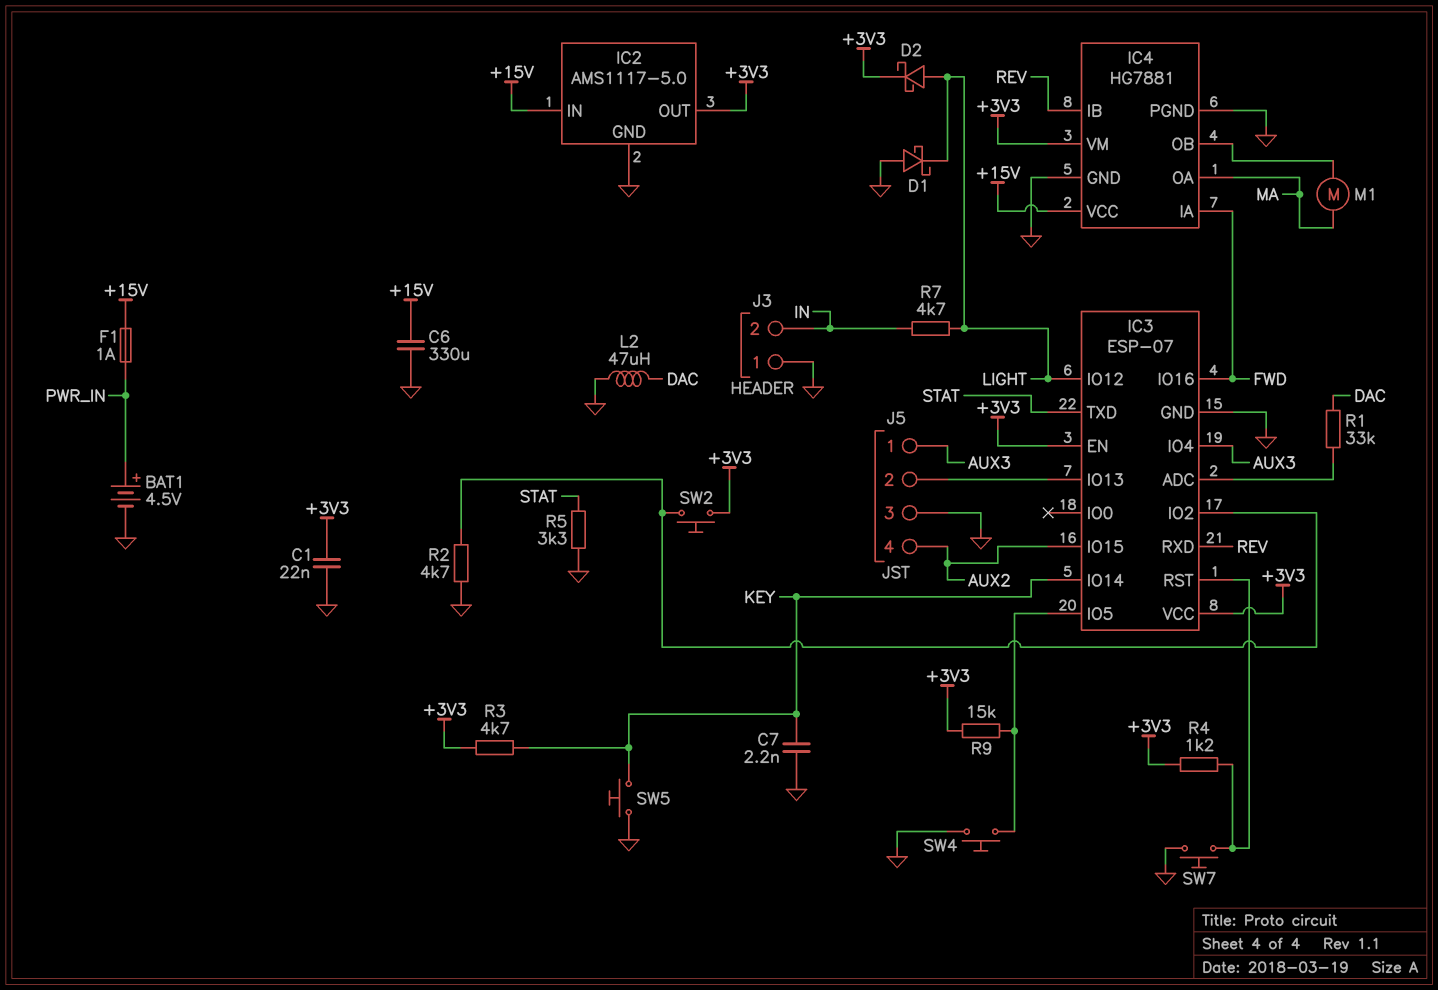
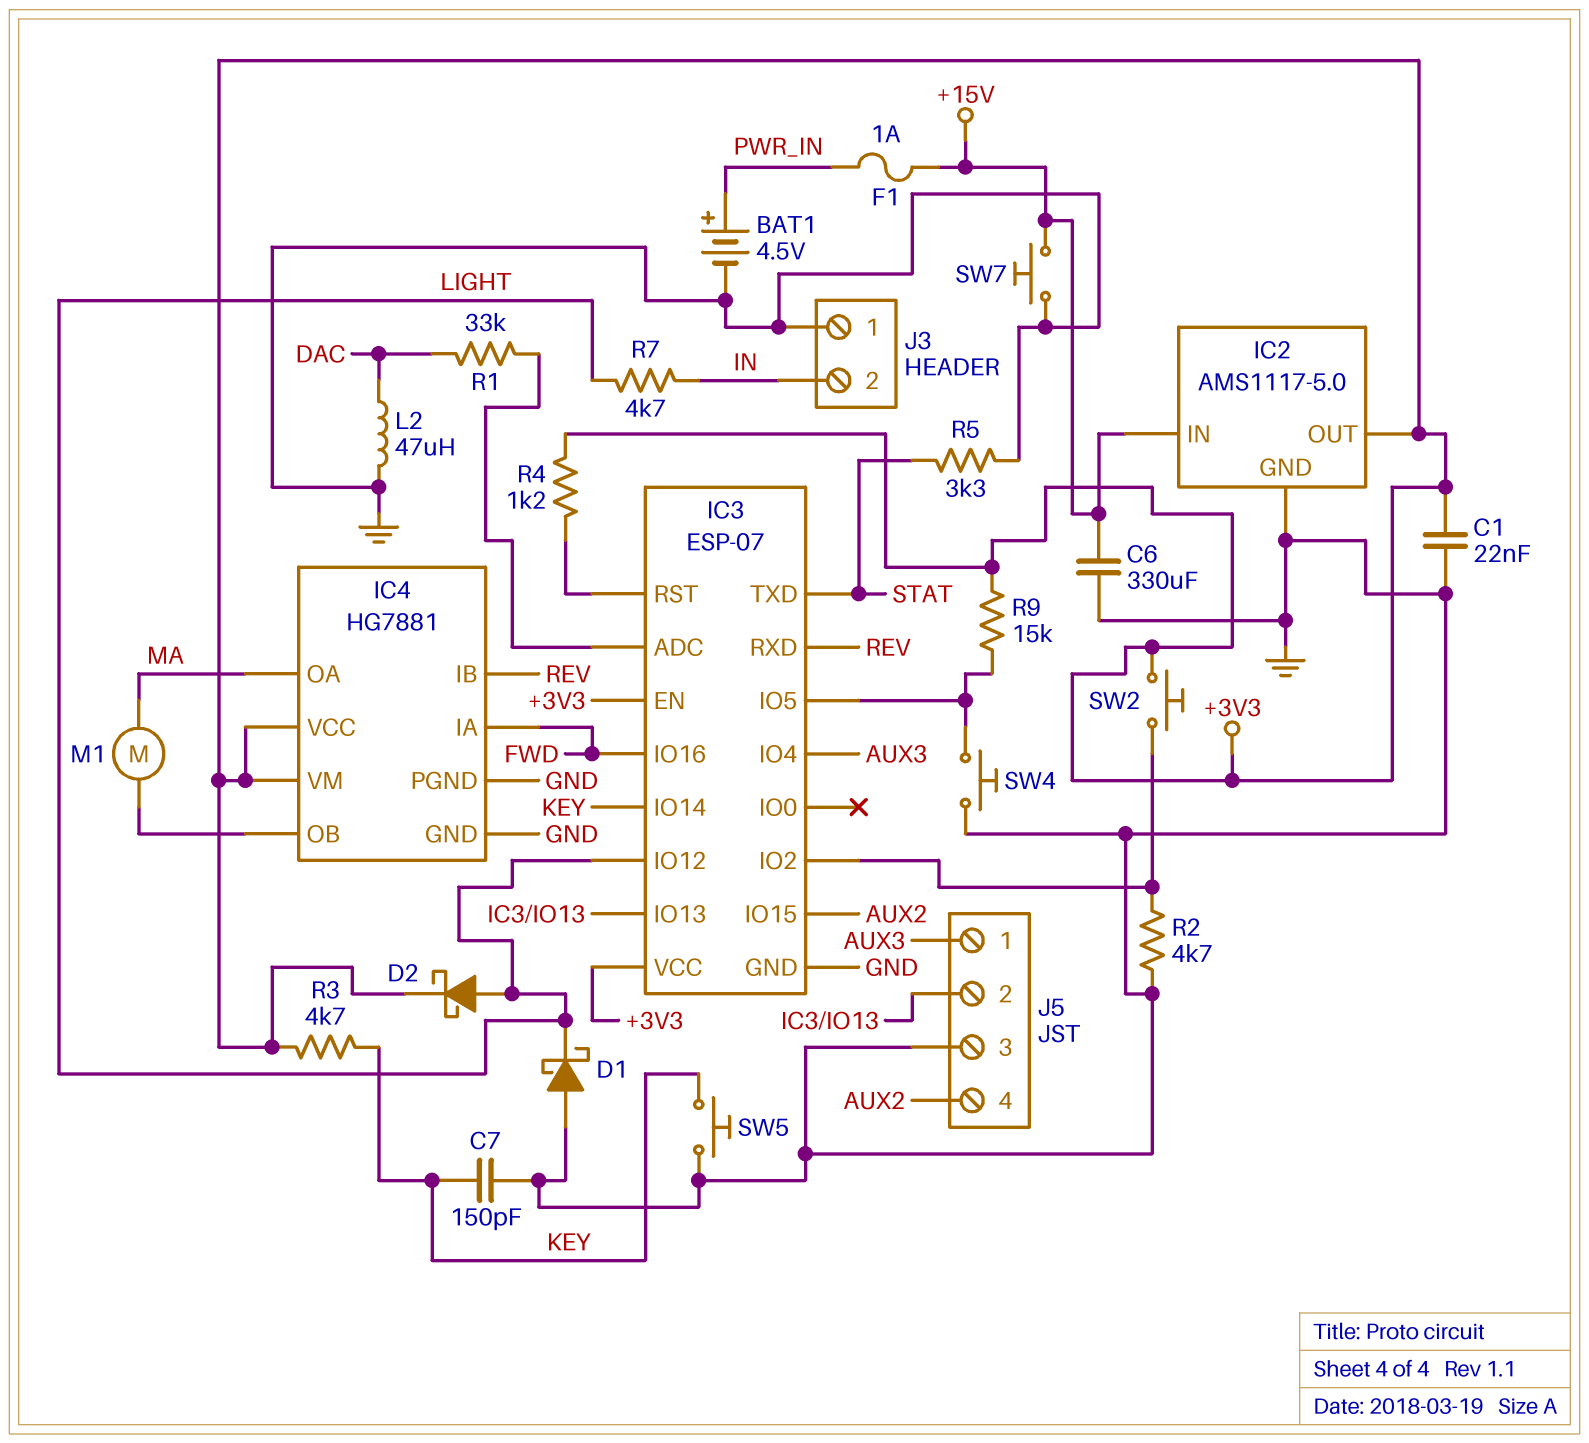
C7: 2.2nF (GND, KEY) -> 150pF (GND, KEY)
IC4 pin VCC: +15V -> +3V3
SW7: button (GND, IC3/RST) -> button (+15V, GND)

